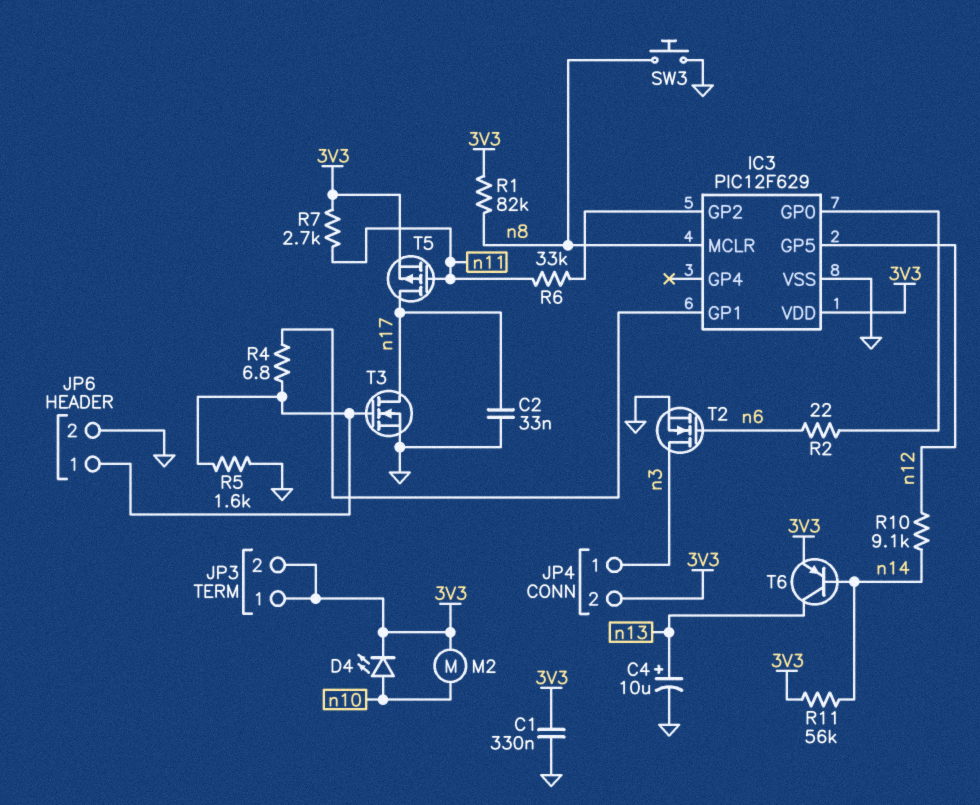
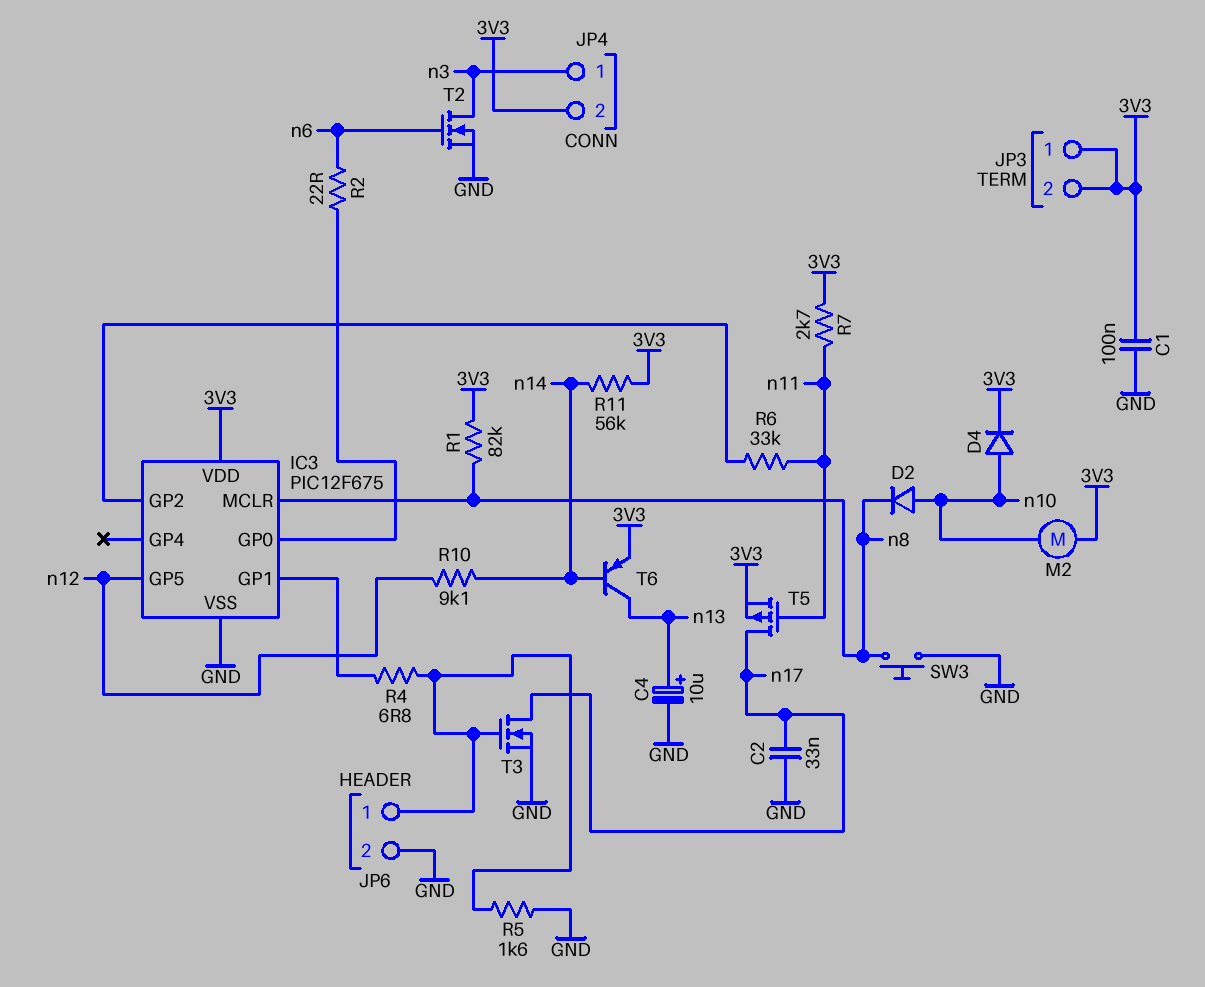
C1: 330nF (3V3, GND) -> 100nF (3V3, GND)
D2: none -> diode (A n10, K n8)
D4: LED (A n10, K 3V3) -> diode (A n10, K 3V3)
IC3: PIC12F629 -> PIC12F675

